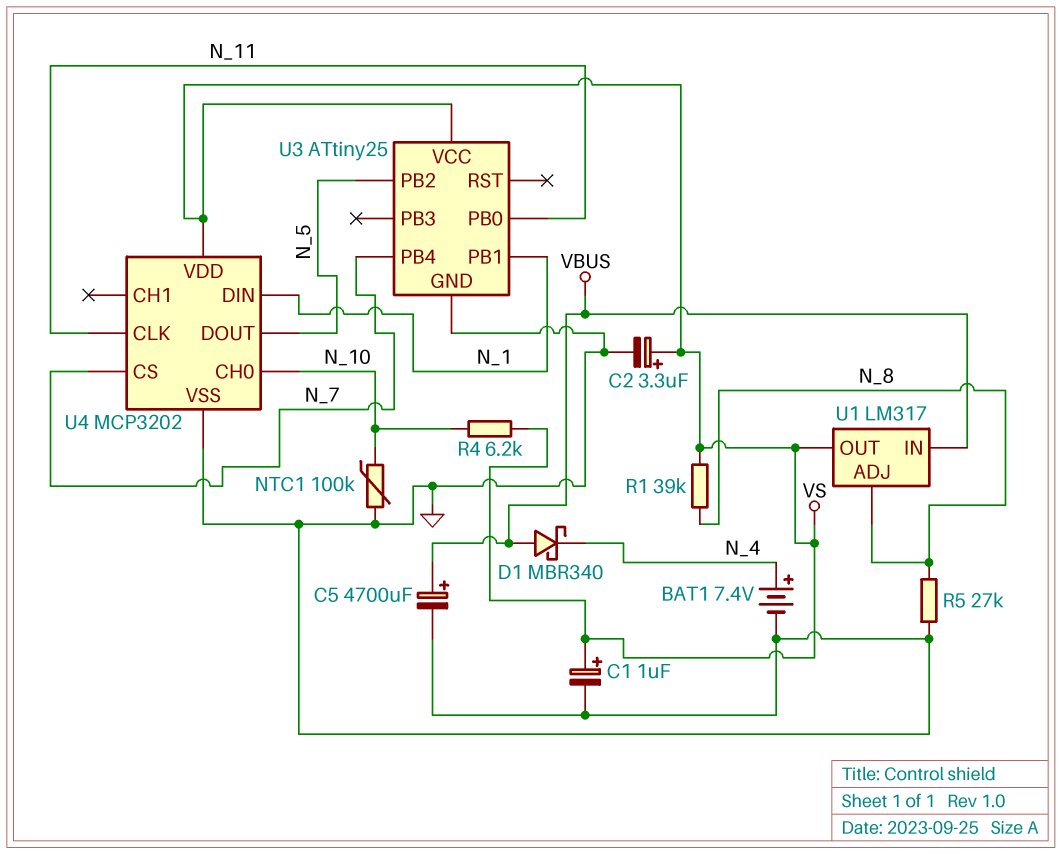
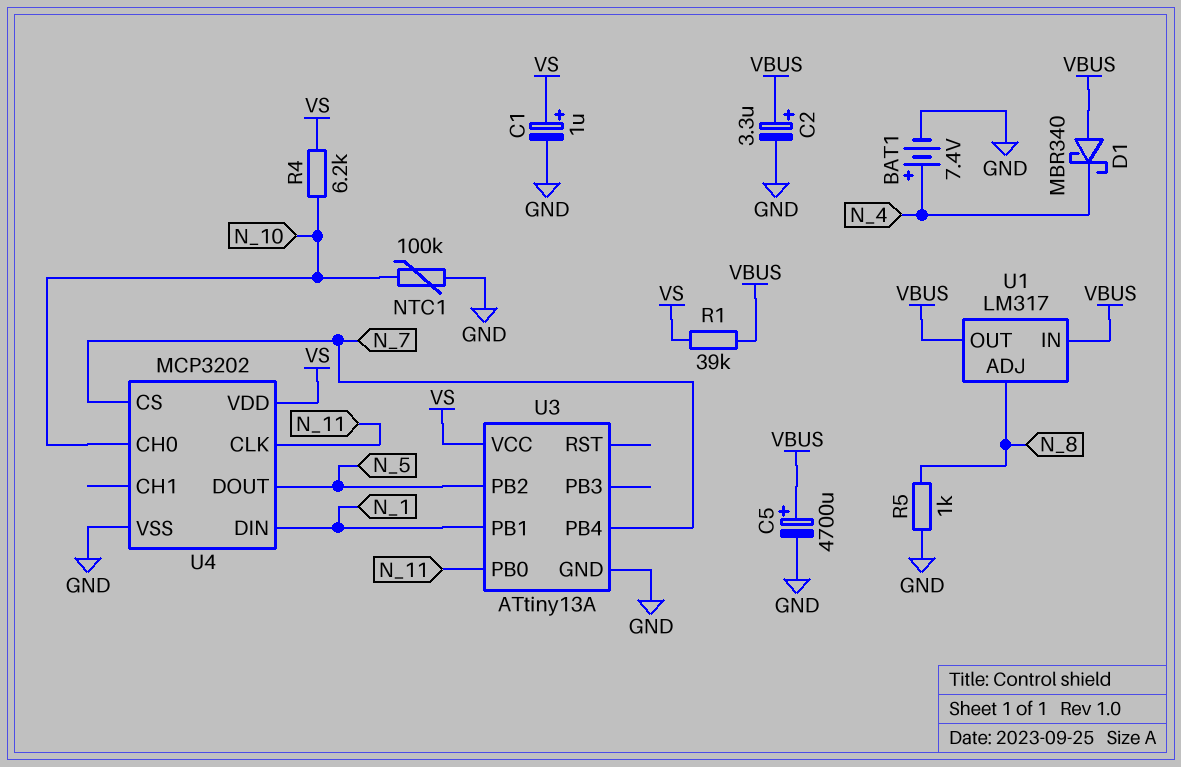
C2: 3.3uF (plus VS, minus GND) -> 3.3uF (plus VBUS, minus GND)
R1: 39k (N_8, VS) -> 39k (VBUS, VS)
R5: 27k (GND, N_8) -> 1k (GND, N_8)
U1 pin OUT: VS -> VBUS
U3: ATtiny25 -> ATtiny13A

